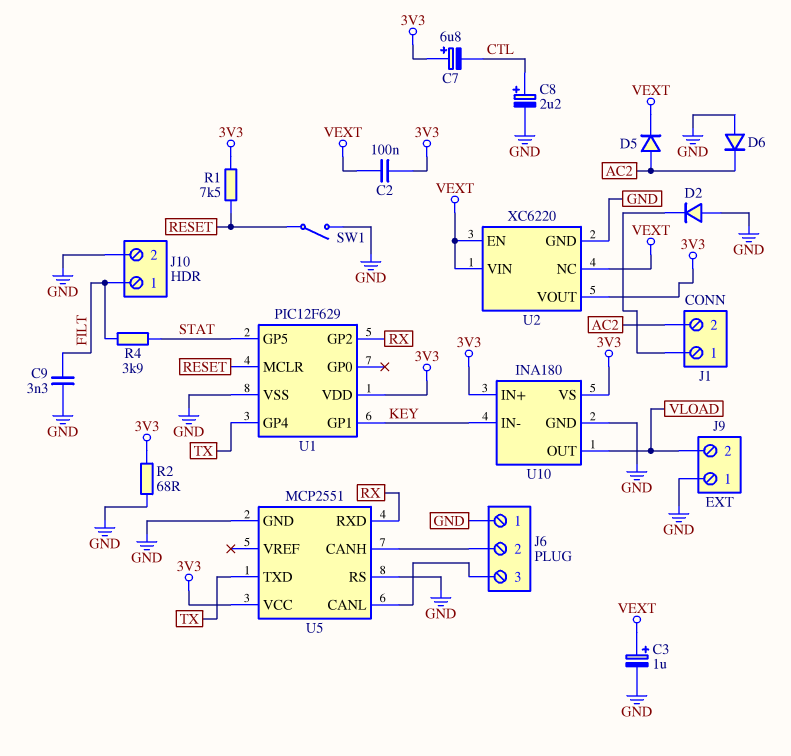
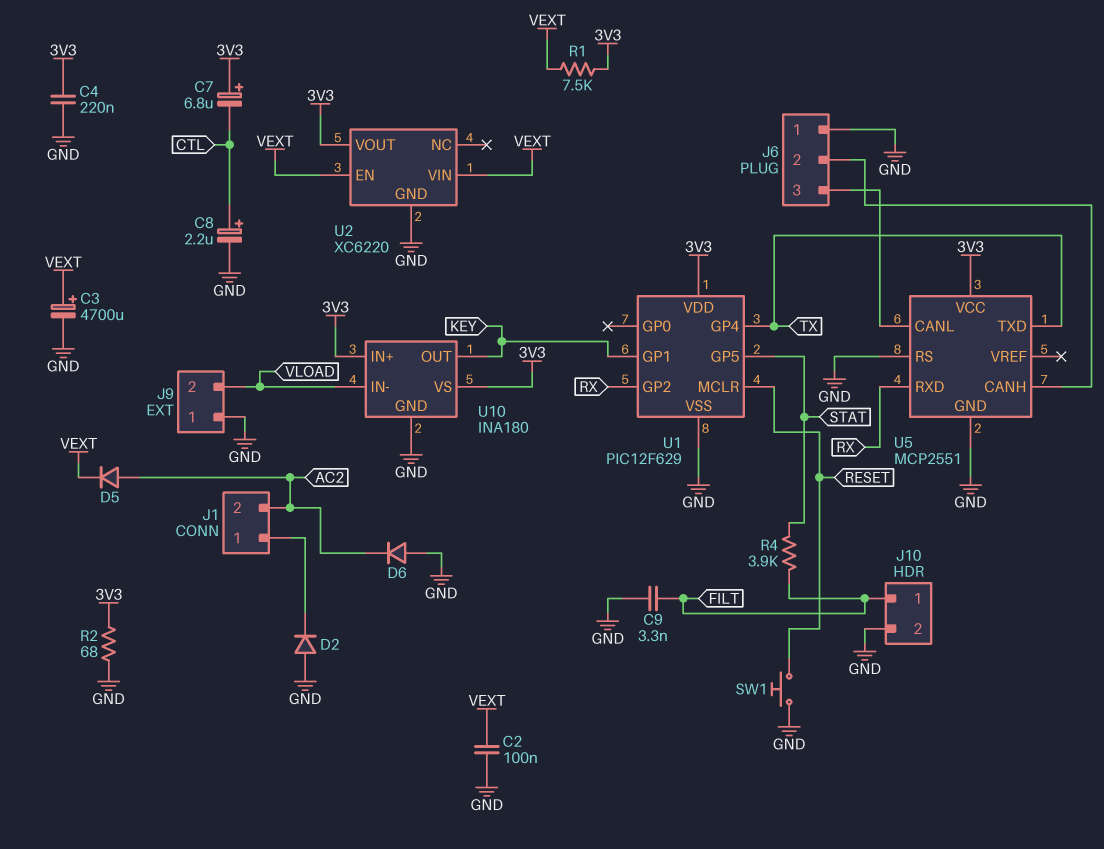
C2: 100nF (3V3, VEXT) -> 100nF (GND, VEXT)
C3: 1uF (plus VEXT, minus GND) -> 4700uF (plus VEXT, minus GND)
C4: none -> 220nF (3V3, GND)
R1: 7.5k (3V3, RESET) -> 7.5k (3V3, VEXT)
SW1: switch (GND, RESET) -> button (GND, RESET)
U2 pin NC: VEXT -> none
U10 pin IN-: KEY -> VLOAD
U10 pin OUT: VLOAD -> KEY

